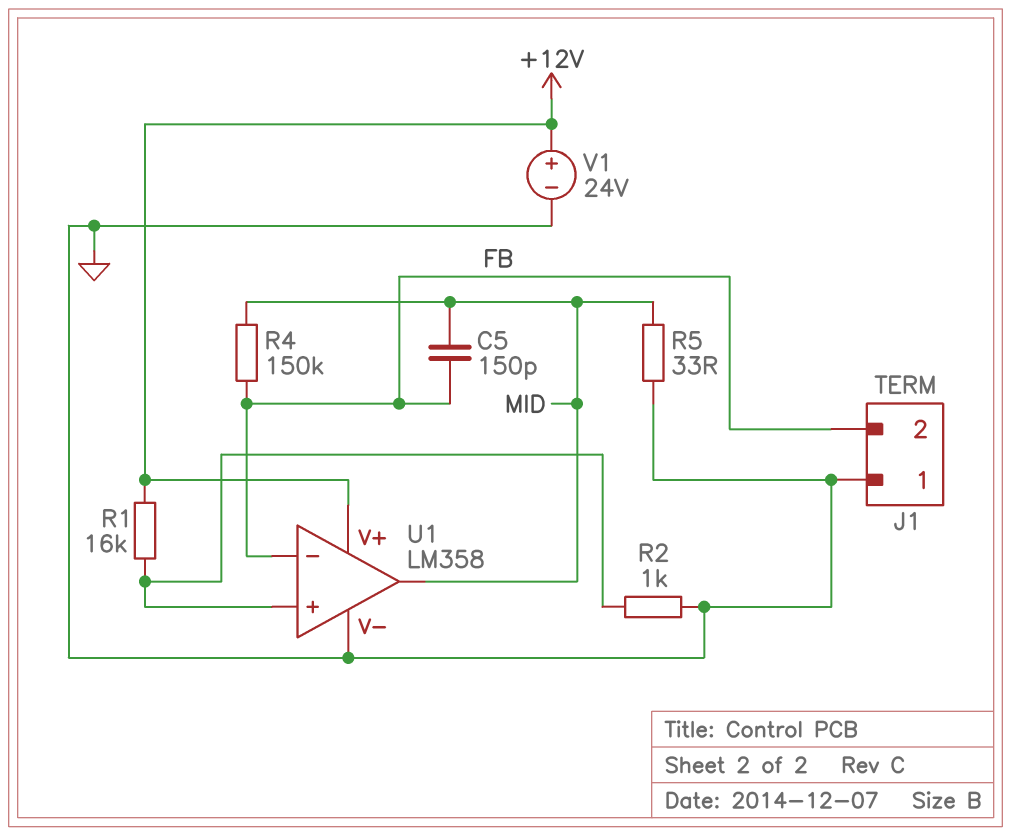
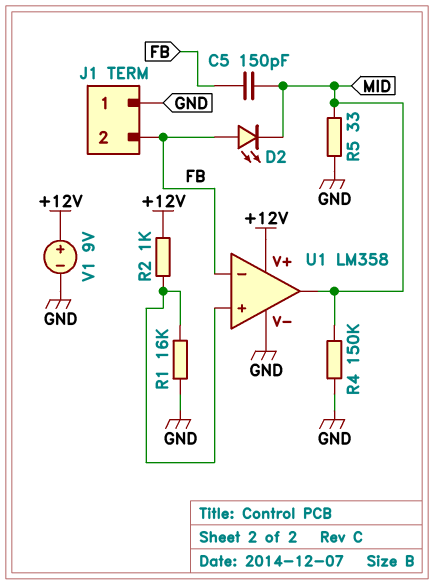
D2: none -> LED (A FB, K MID)
R1: 16k (+12V, U1/in+) -> 16k (GND, U1/in+)
R2: 1k (GND, U1/in+) -> 1k (+12V, U1/in+)
R4: 150k (FB, MID) -> 150k (GND, MID)
V1: 24V (plus +12V, minus GND) -> 9V (plus +12V, minus GND)

